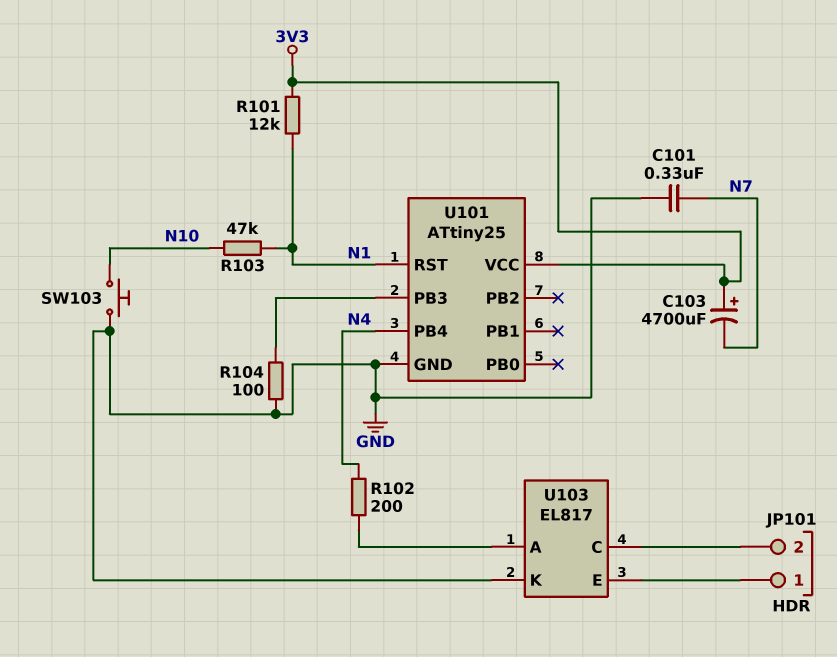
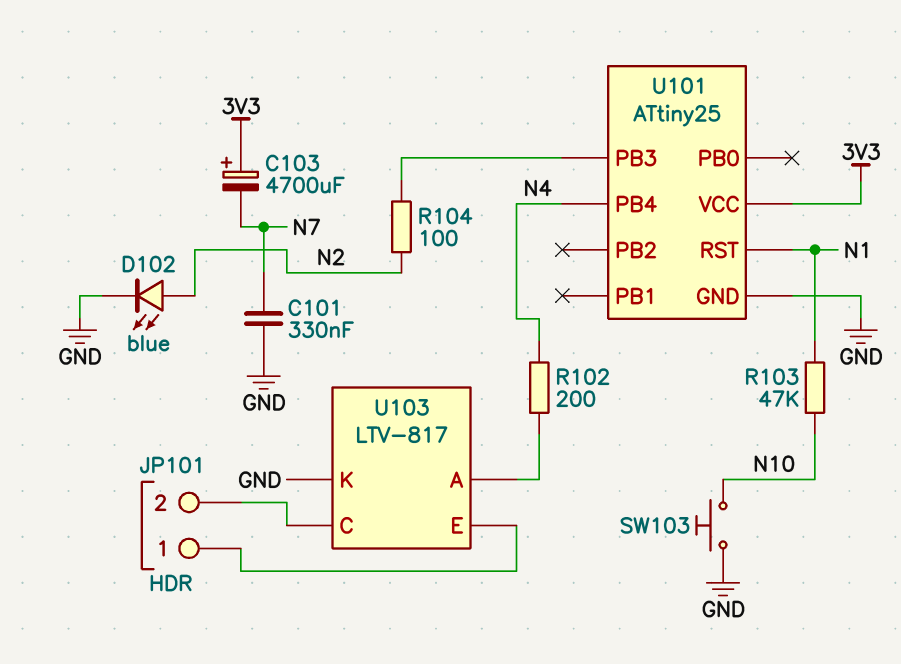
D102: none -> LED blue (A N2, K GND)
R101: 12k (3V3, N1) -> none
R104: 100 (GND, U101/PB3) -> 100 (N2, U101/PB3)
U103: EL817 -> LTV-817

